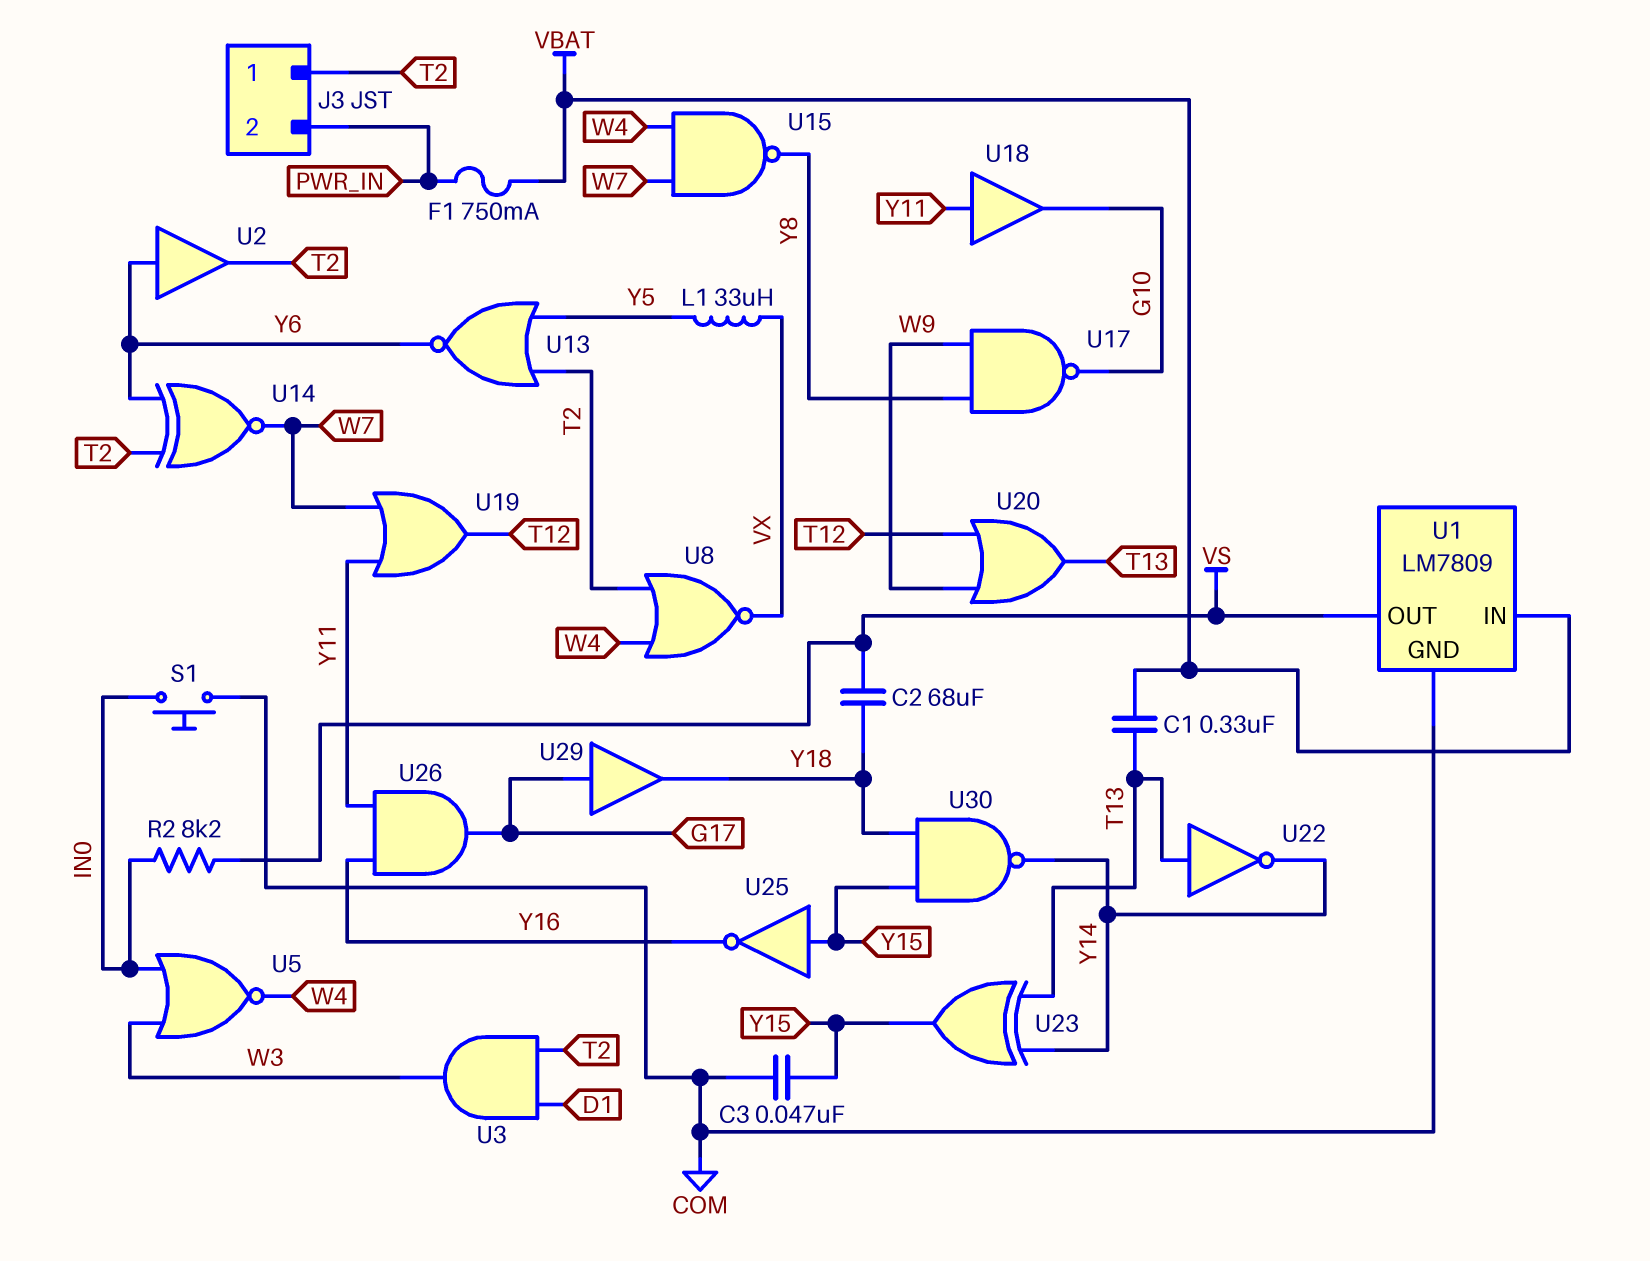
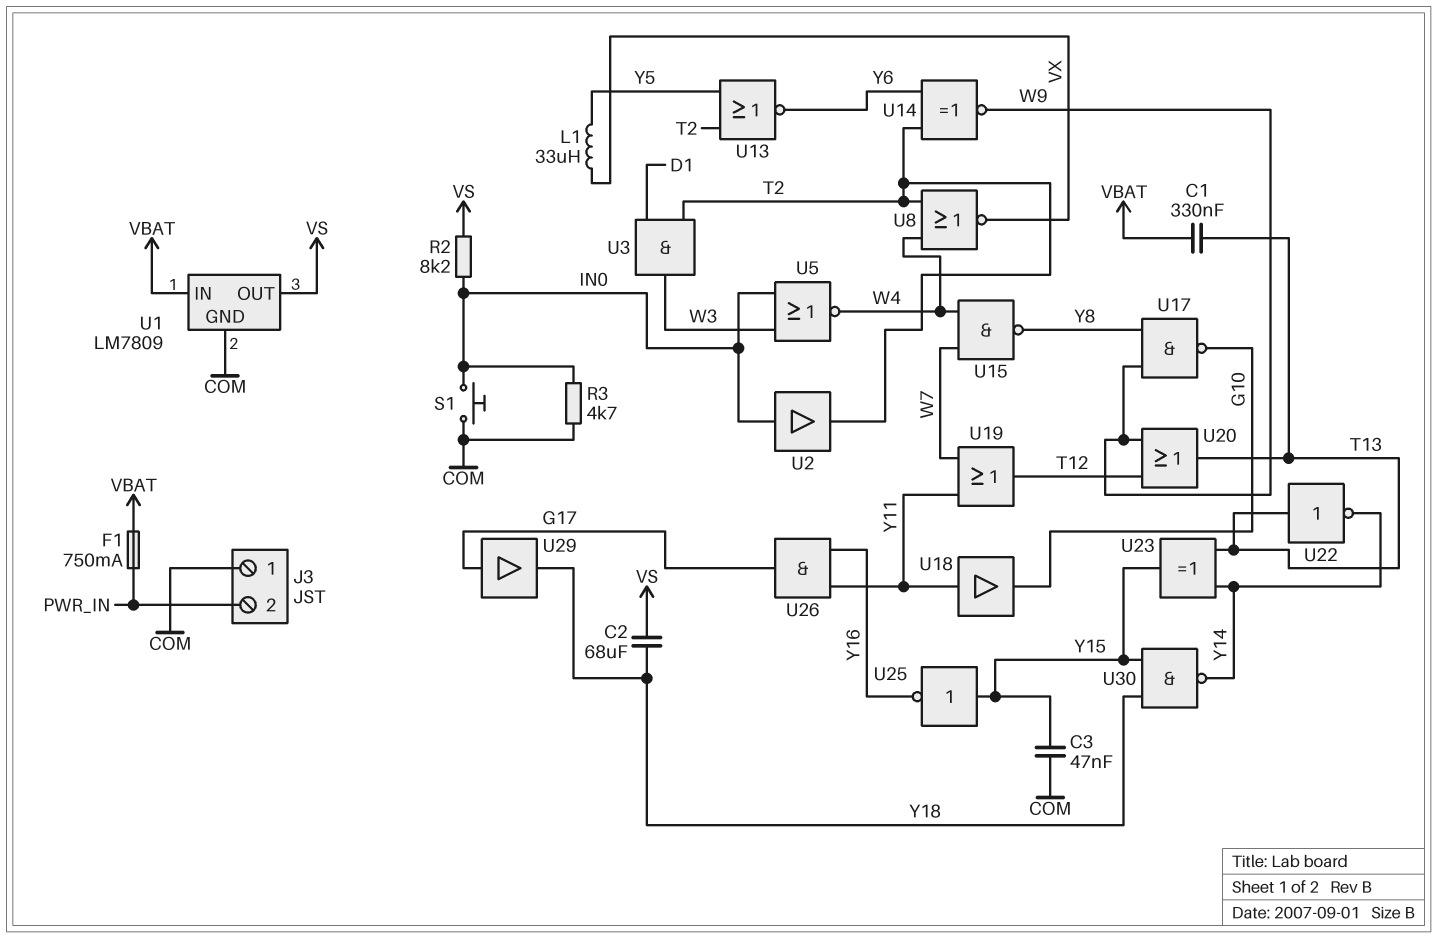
J3 pin 1: T2 -> COM
R3: none -> 4.7k (COM, IN0)
U2: buffer (in Y6, out T2) -> buffer (in IN0, out T2)
U14: XNOR (in T2, in Y6, out W7) -> XNOR (in T2, in Y6, out W9)

